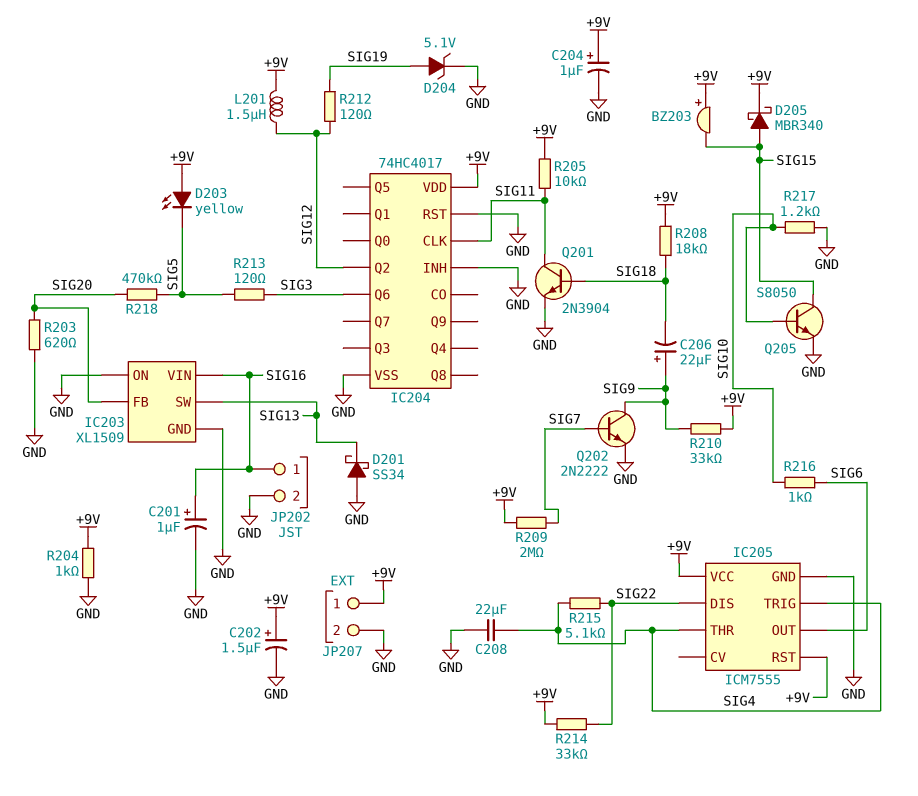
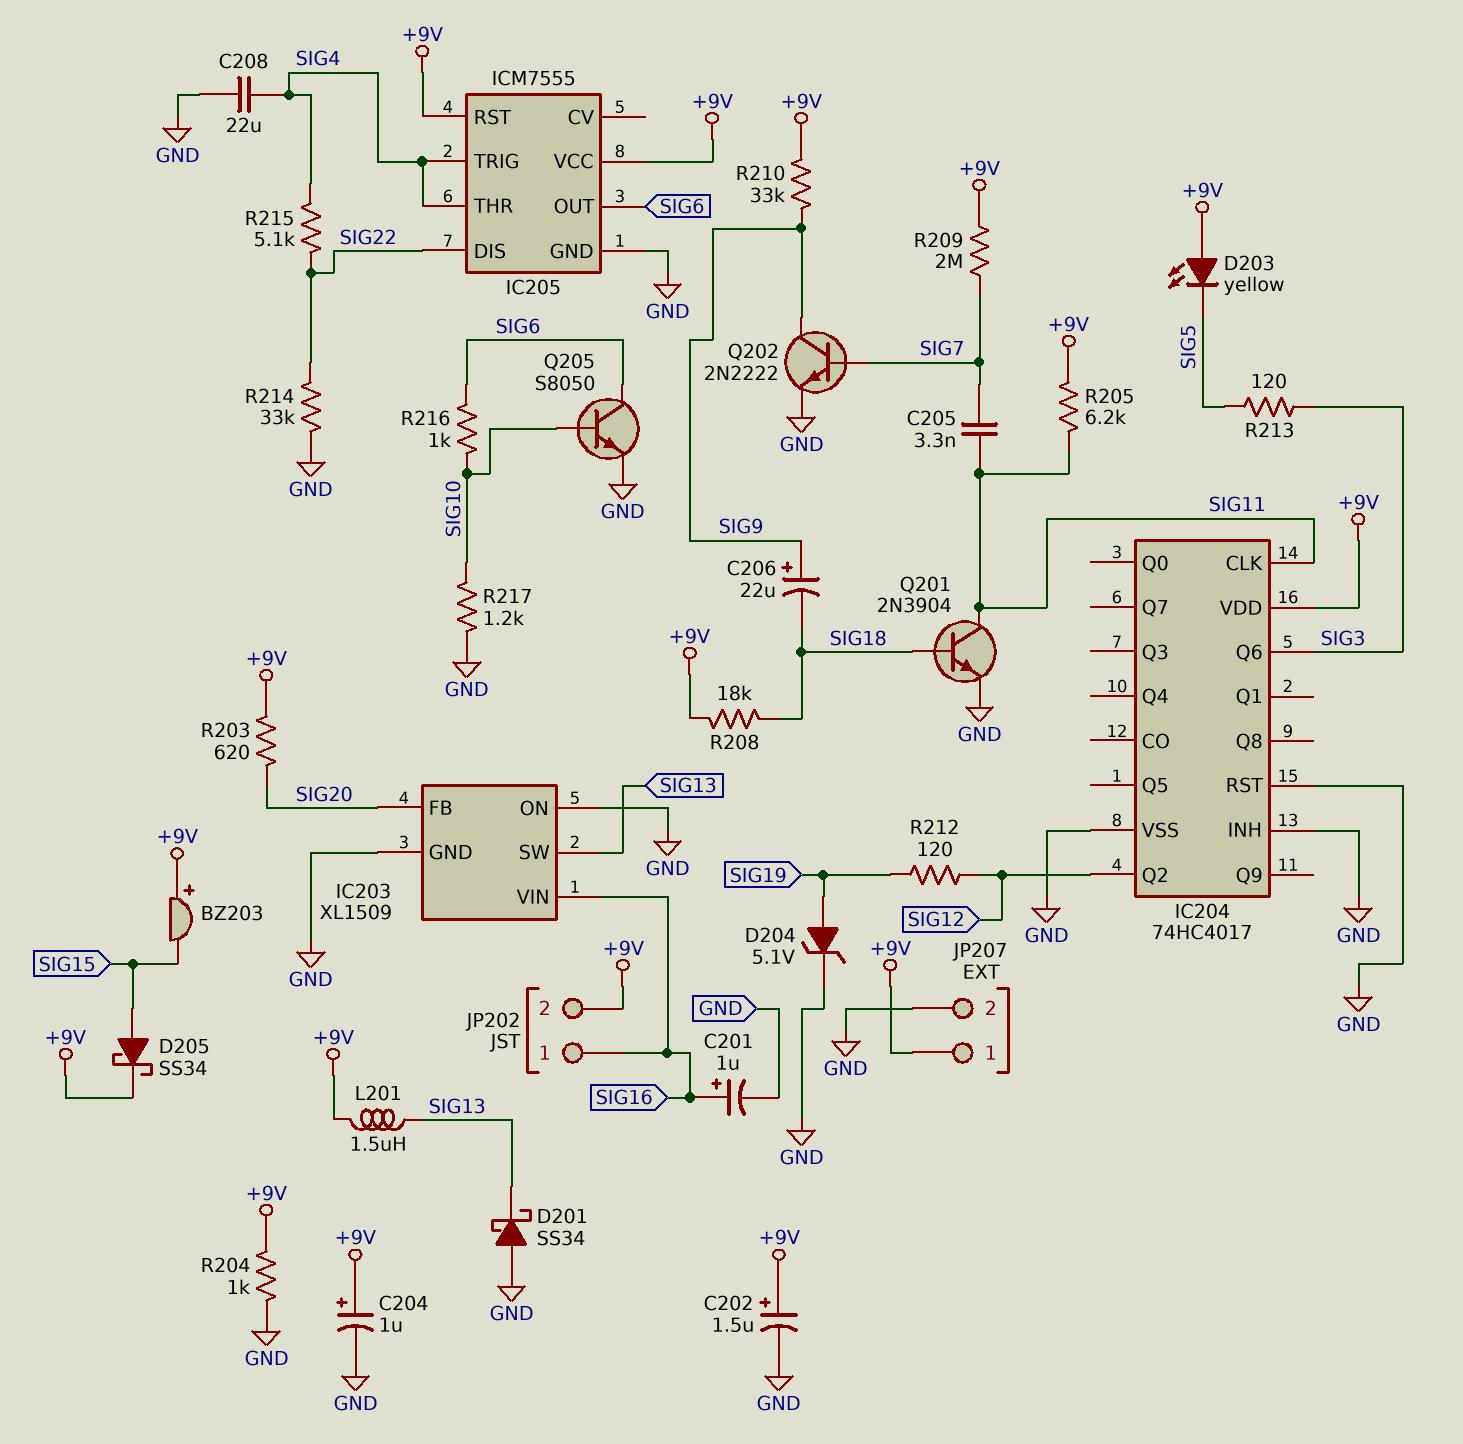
C205: none -> 3.3nF (SIG7, SIG11)
D205: schottky MBR340 (A SIG15, K +9V) -> schottky SS34 (A SIG15, K +9V)
JP202 pin 2: GND -> +9V
L201: 1.5uH (+9V, SIG12) -> 1.5uH (+9V, SIG13)
Q205: NPN S8050 (B SIG10, C SIG15, E GND) -> NPN S8050 (B SIG10, C SIG6, E GND)
R203: 620 (GND, SIG20) -> 620 (+9V, SIG20)
R205: 10k (+9V, SIG11) -> 6.2k (+9V, SIG11)
R214: 33k (+9V, SIG22) -> 33k (GND, SIG22)
R218: 470k (SIG5, SIG20) -> none

